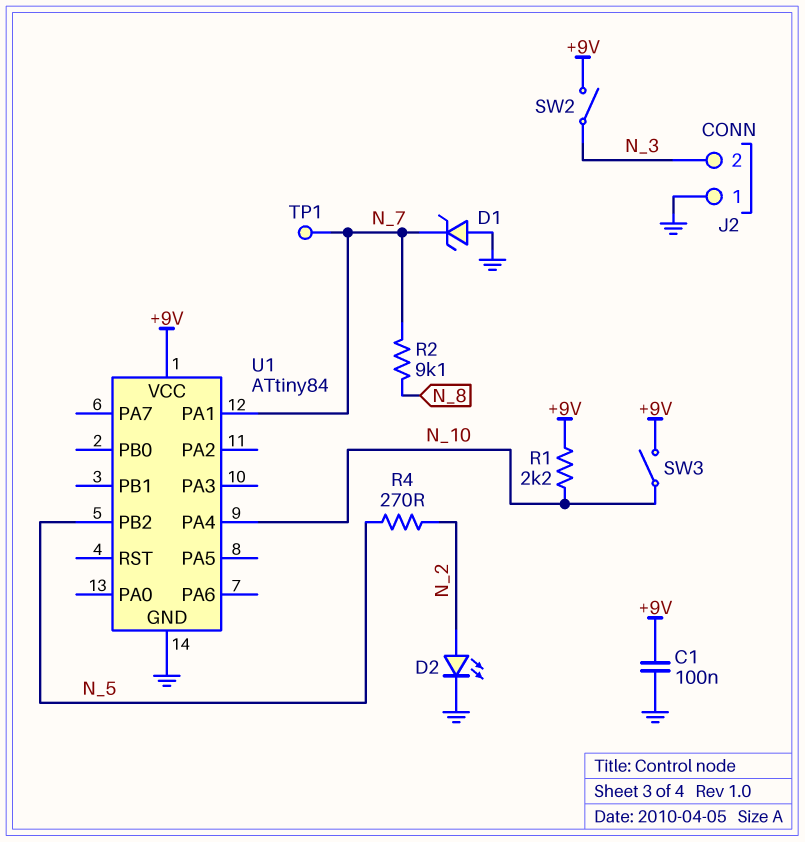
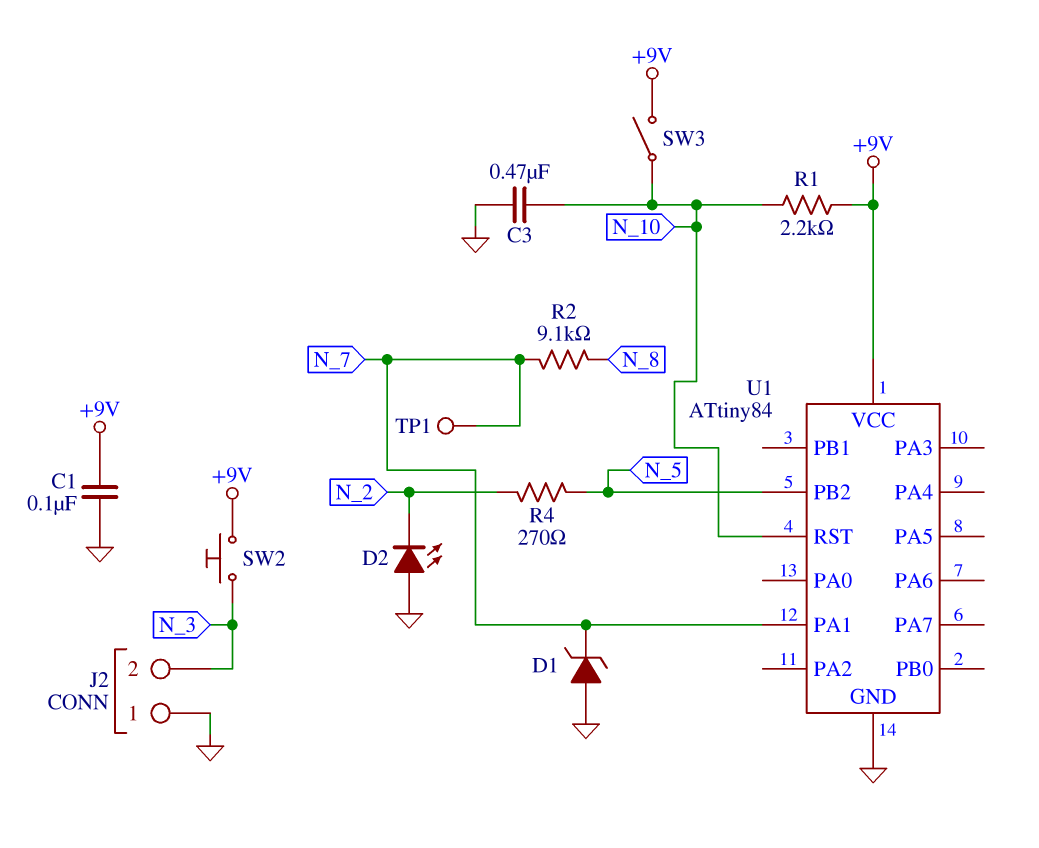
C3: none -> 470nF (GND, N_10)
D2: LED (A N_2, K GND) -> LED (A GND, K N_2)
SW2: switch (+9V, N_3) -> button (+9V, N_3)
U1 pin PA4: N_10 -> none
U1 pin RST: none -> N_10

